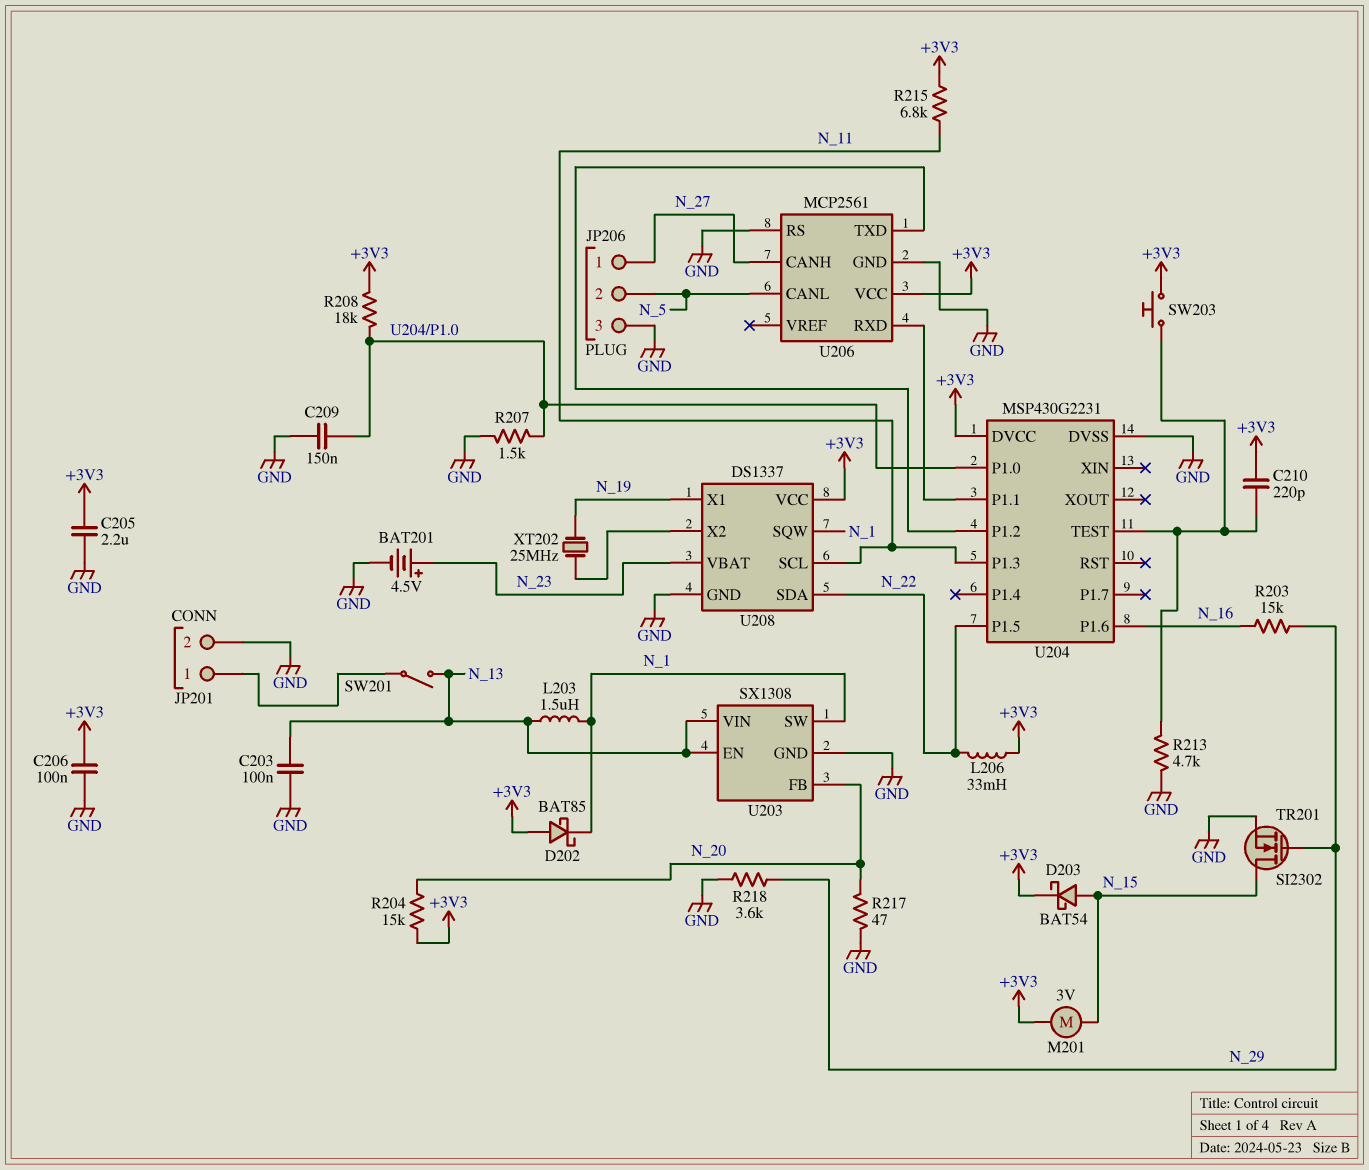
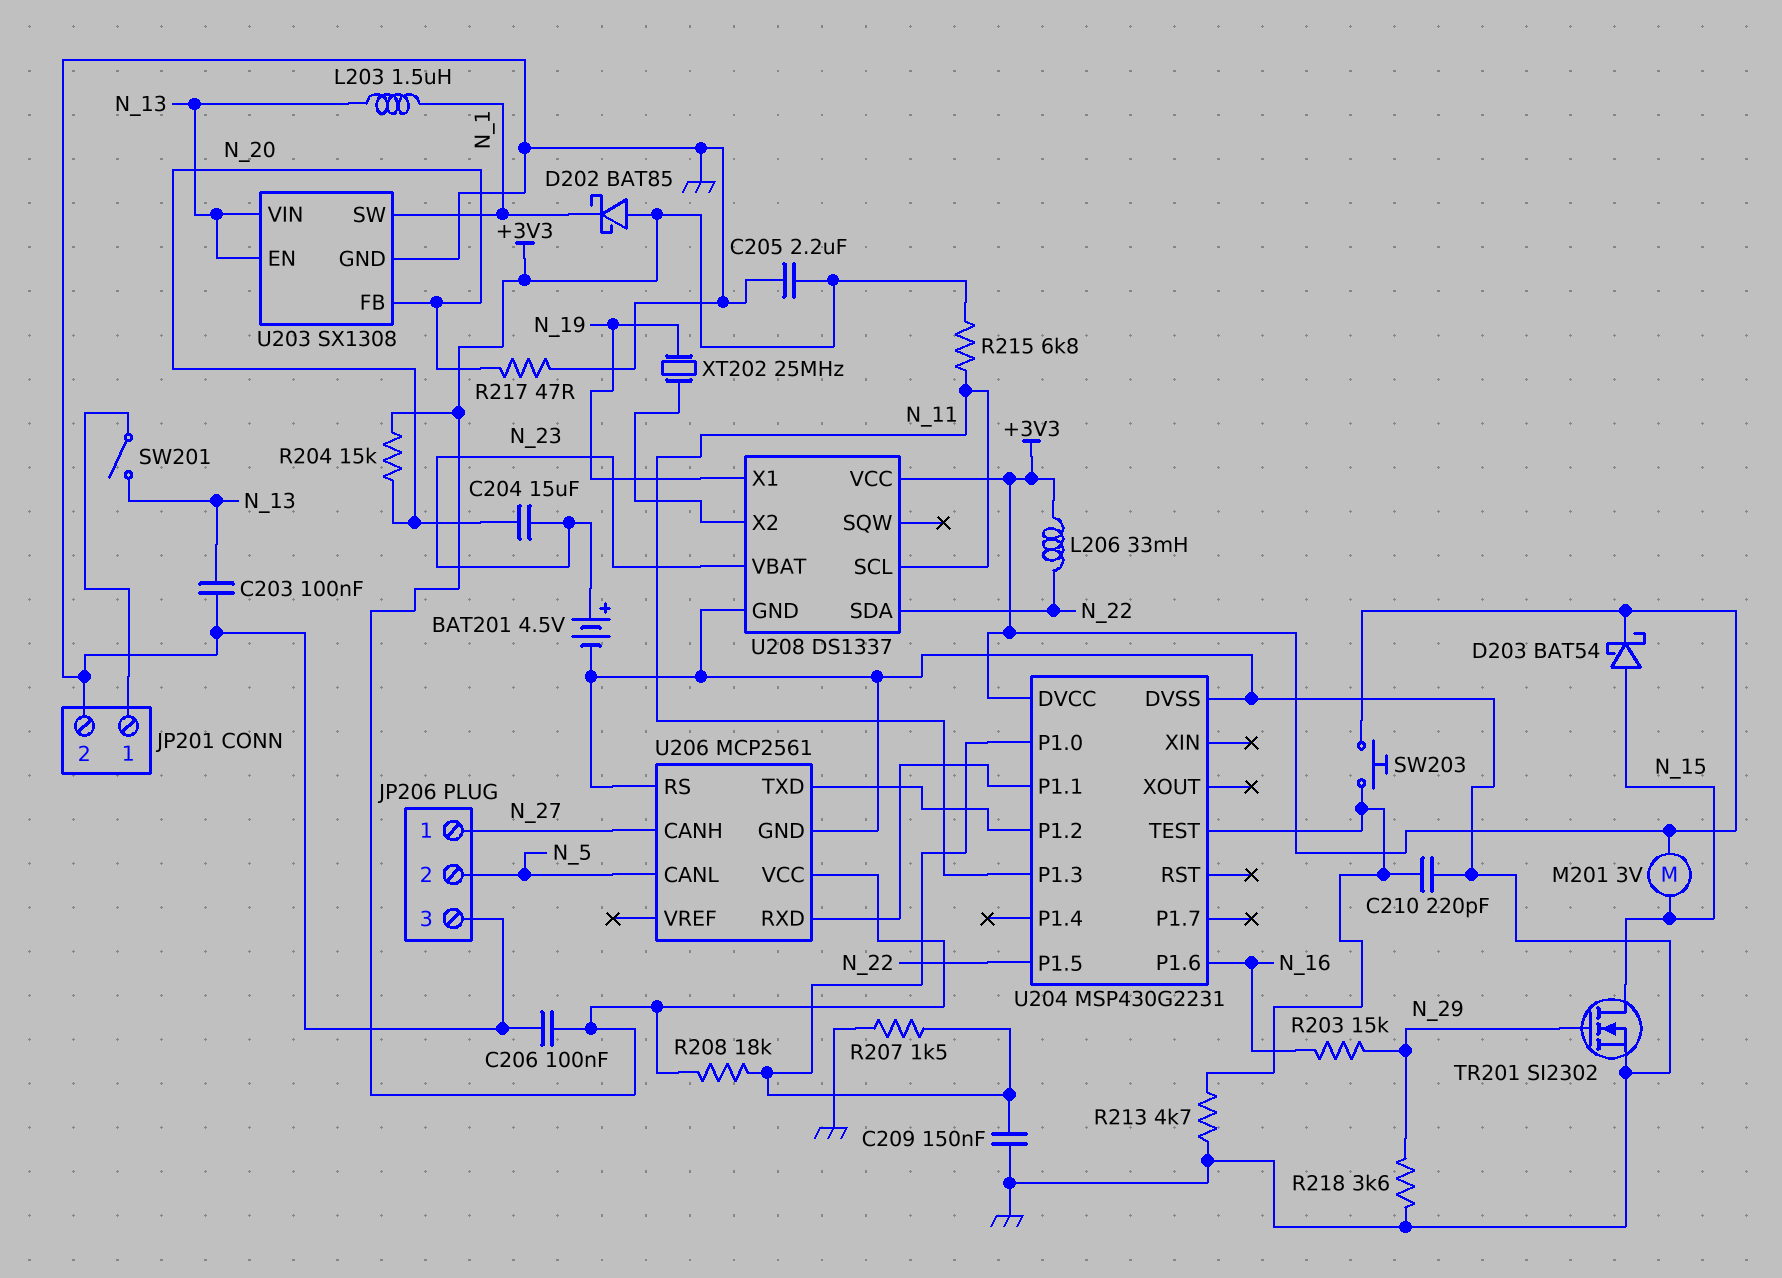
C204: none -> 15uF (N_20, N_23)
C210: 220pF (+3V3, U204/TEST) -> 220pF (GND, U204/TEST)
U208 pin SQW: N_1 -> none

